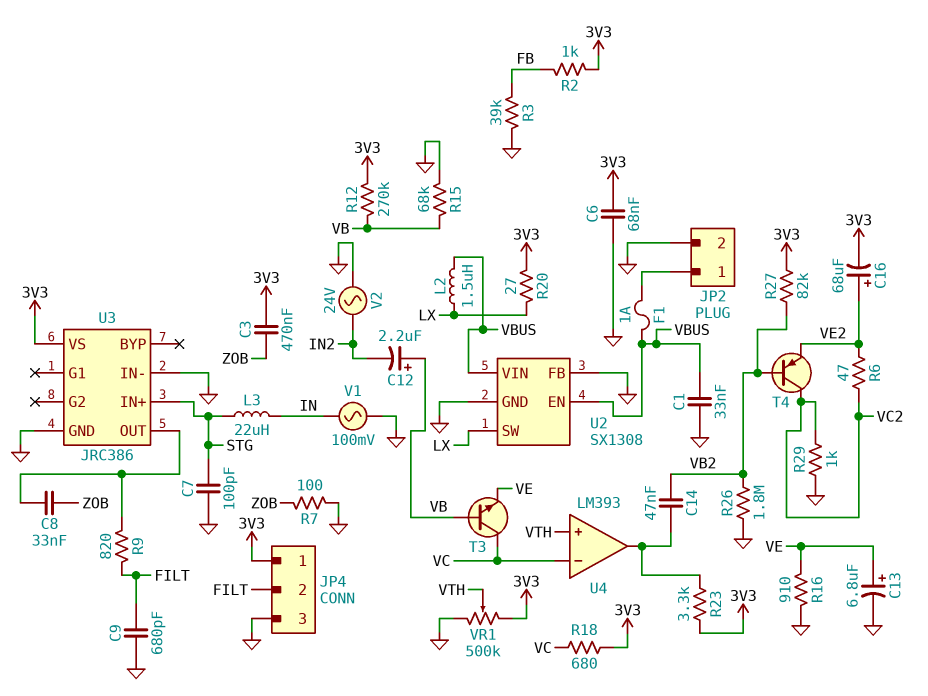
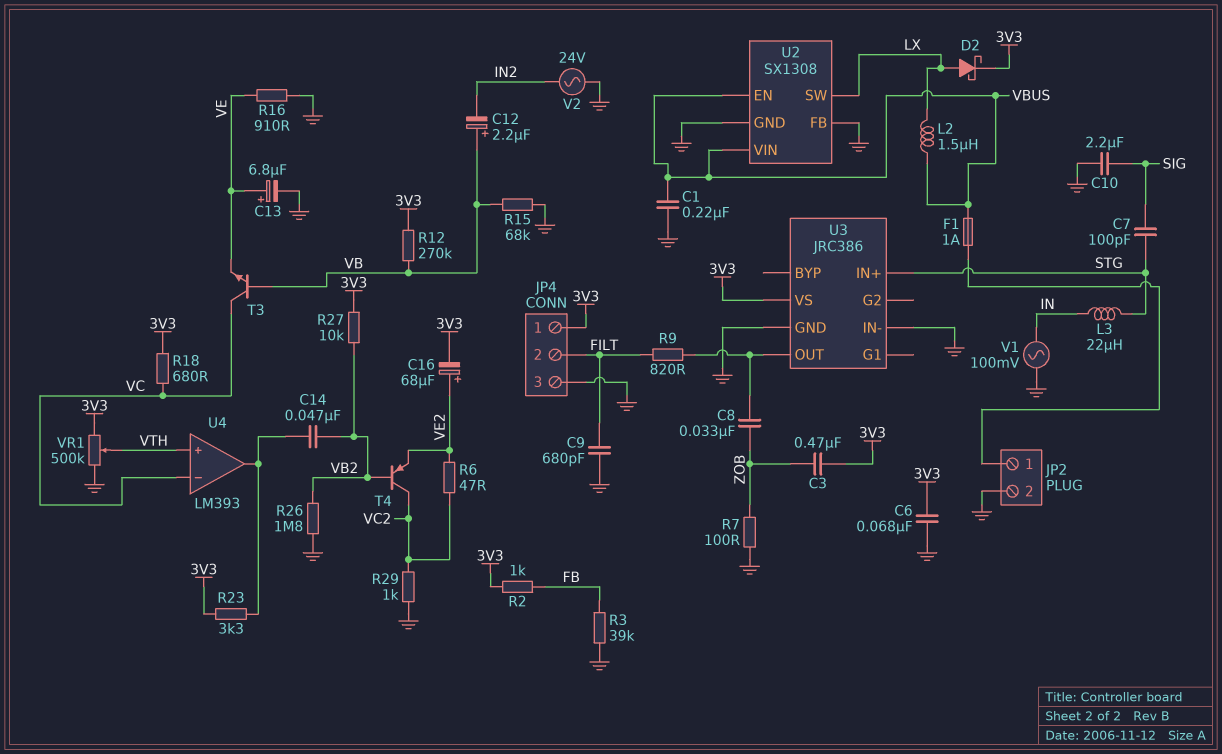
C1: 33nF (GND, VBUS) -> 220nF (GND, VBUS)
C7: 100pF (GND, STG) -> 100pF (SIG, STG)
C10: none -> 2.2uF (GND, SIG)
D2: none -> schottky (A LX, K 3V3)
R20: 27 (3V3, LX) -> none
R27: 82k (3V3, VB2) -> 10k (3V3, VB2)

